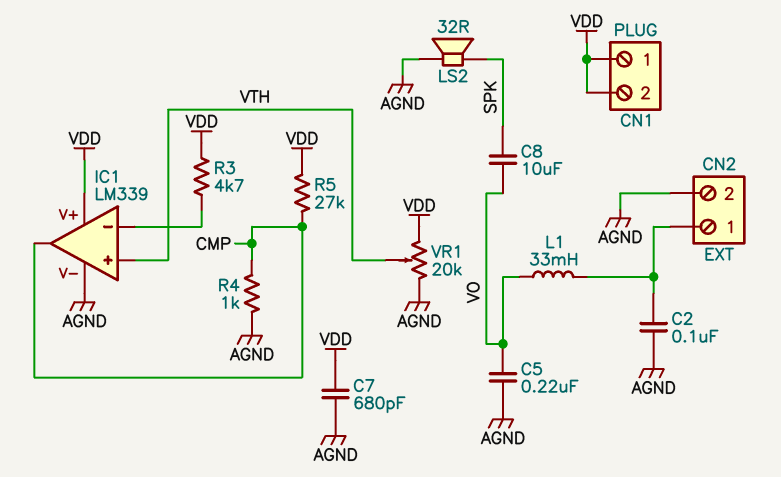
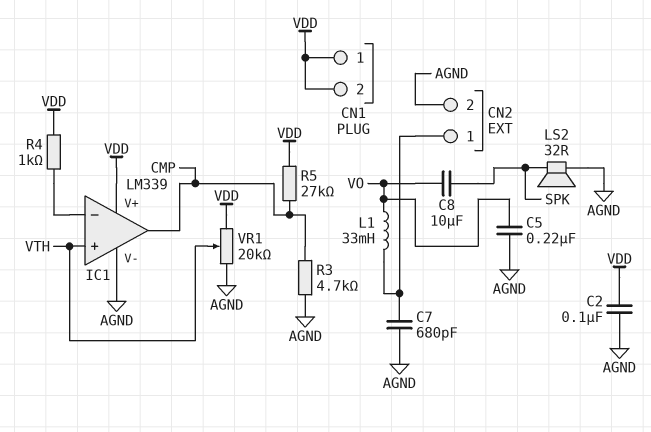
C2: 100nF (AGND, CN2/1) -> 100nF (AGND, VDD)
C7: 680pF (AGND, VDD) -> 680pF (AGND, CN2/1)
R3: 4.7k (IC1/in-, VDD) -> 4.7k (AGND, CMP)
R4: 1k (AGND, CMP) -> 1k (IC1/in-, VDD)

